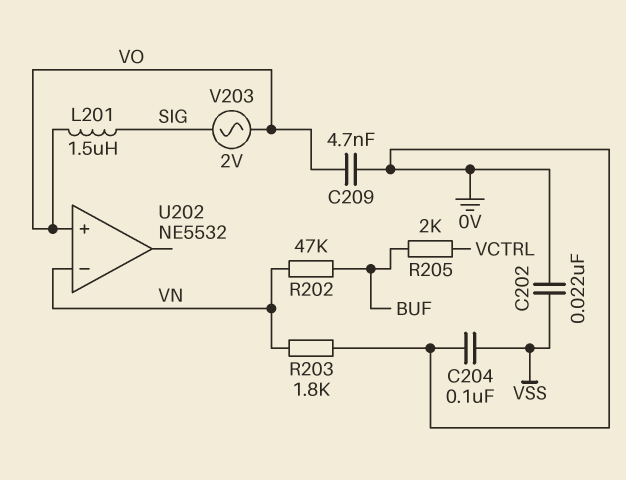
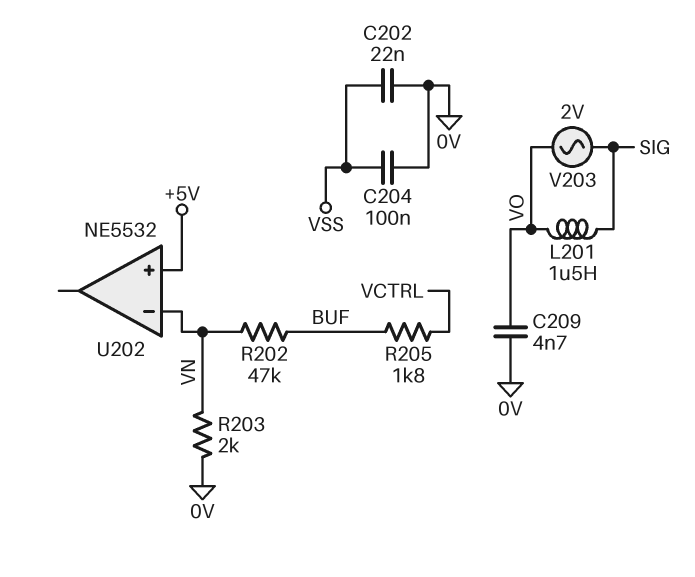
R203: 1.8k (0V, VN) -> 2k (0V, VN)
R205: 2k (BUF, VCTRL) -> 1.8k (BUF, VCTRL)
U202 pin in+: VO -> +5V

